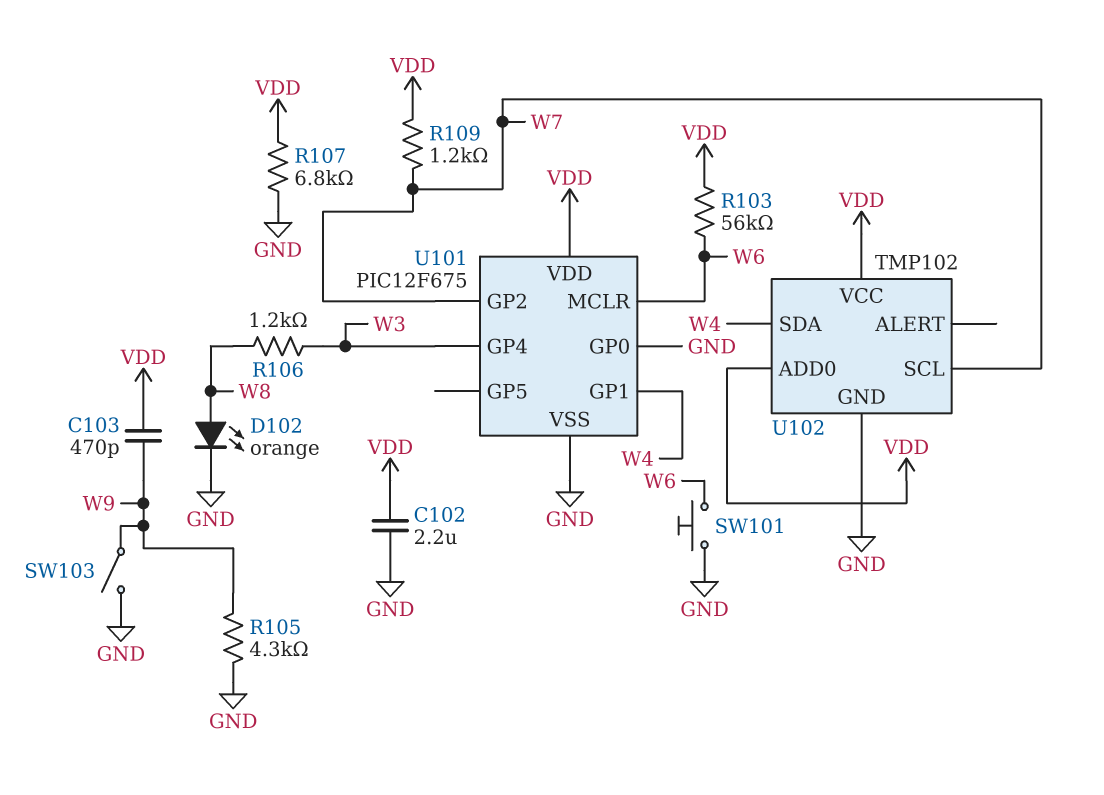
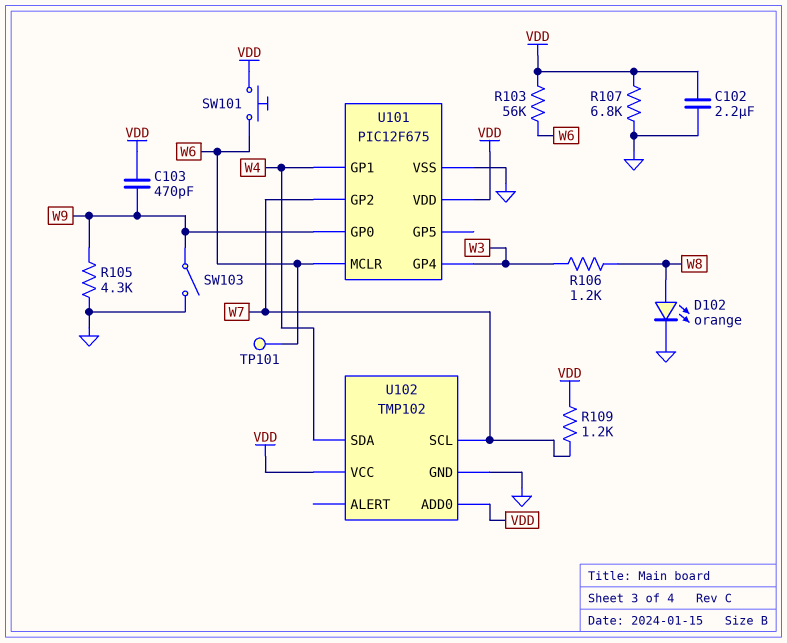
SW101: button (GND, W6) -> button (VDD, W6)
TP101: none -> test point (W6)
U101 pin GP0: GND -> W9

